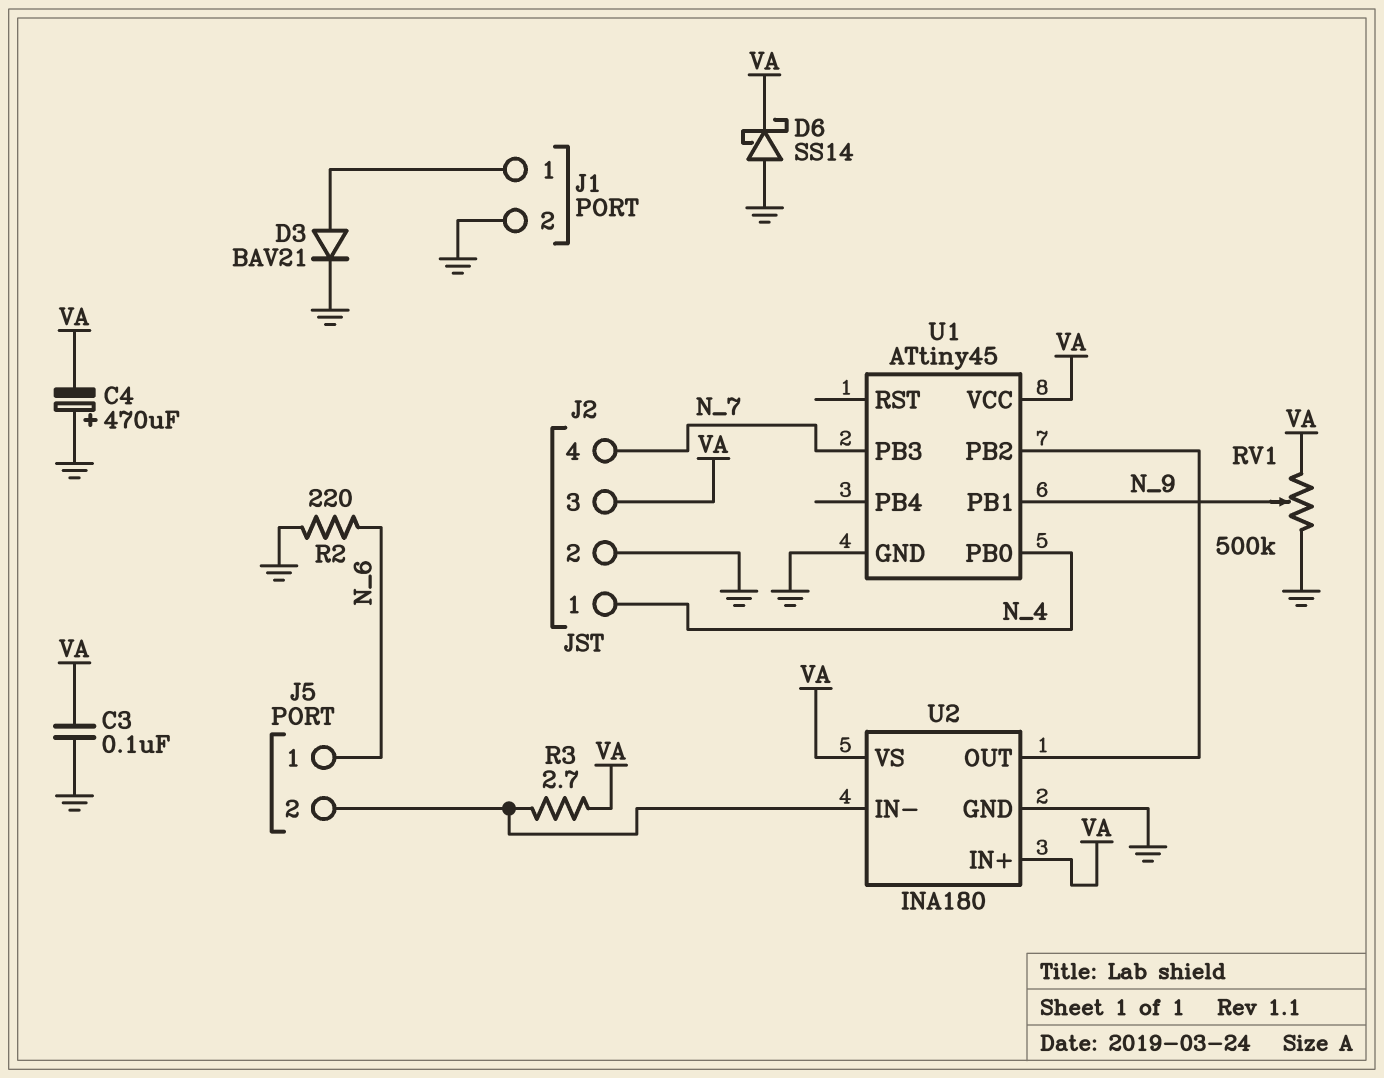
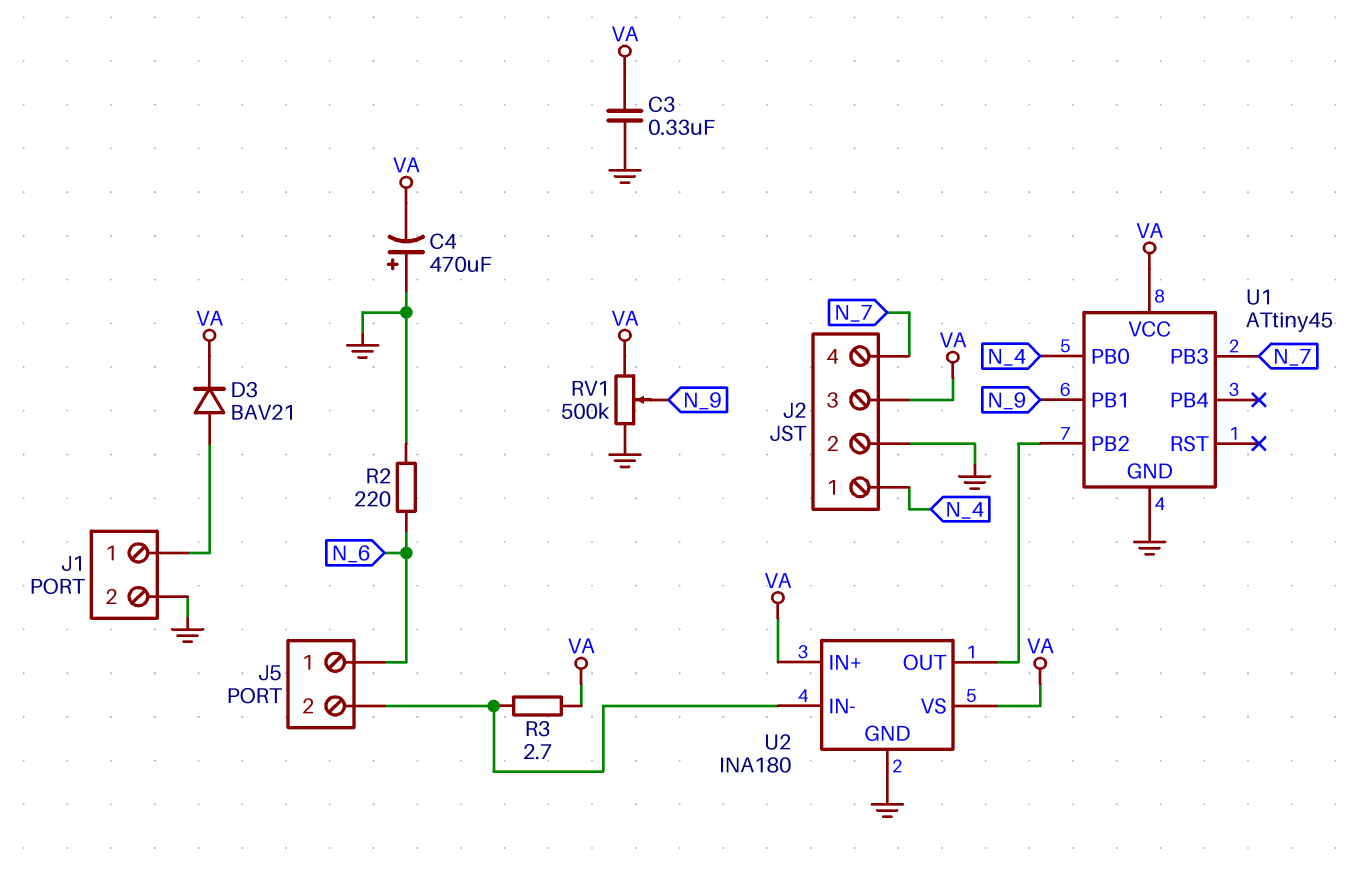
C3: 100nF (GND, VA) -> 330nF (GND, VA)
D3: diode BAV21 (A J1/1, K GND) -> diode BAV21 (A J1/1, K VA)
D6: schottky SS14 (A GND, K VA) -> none

